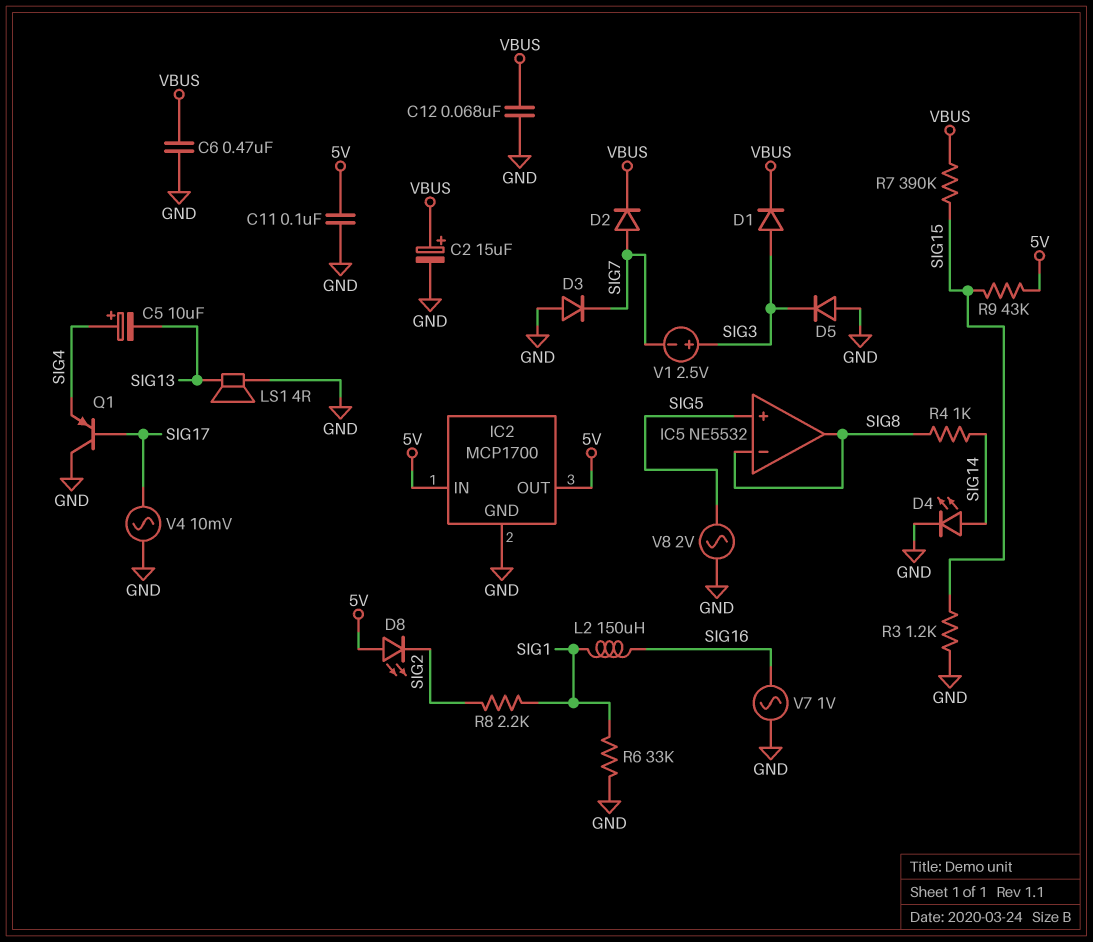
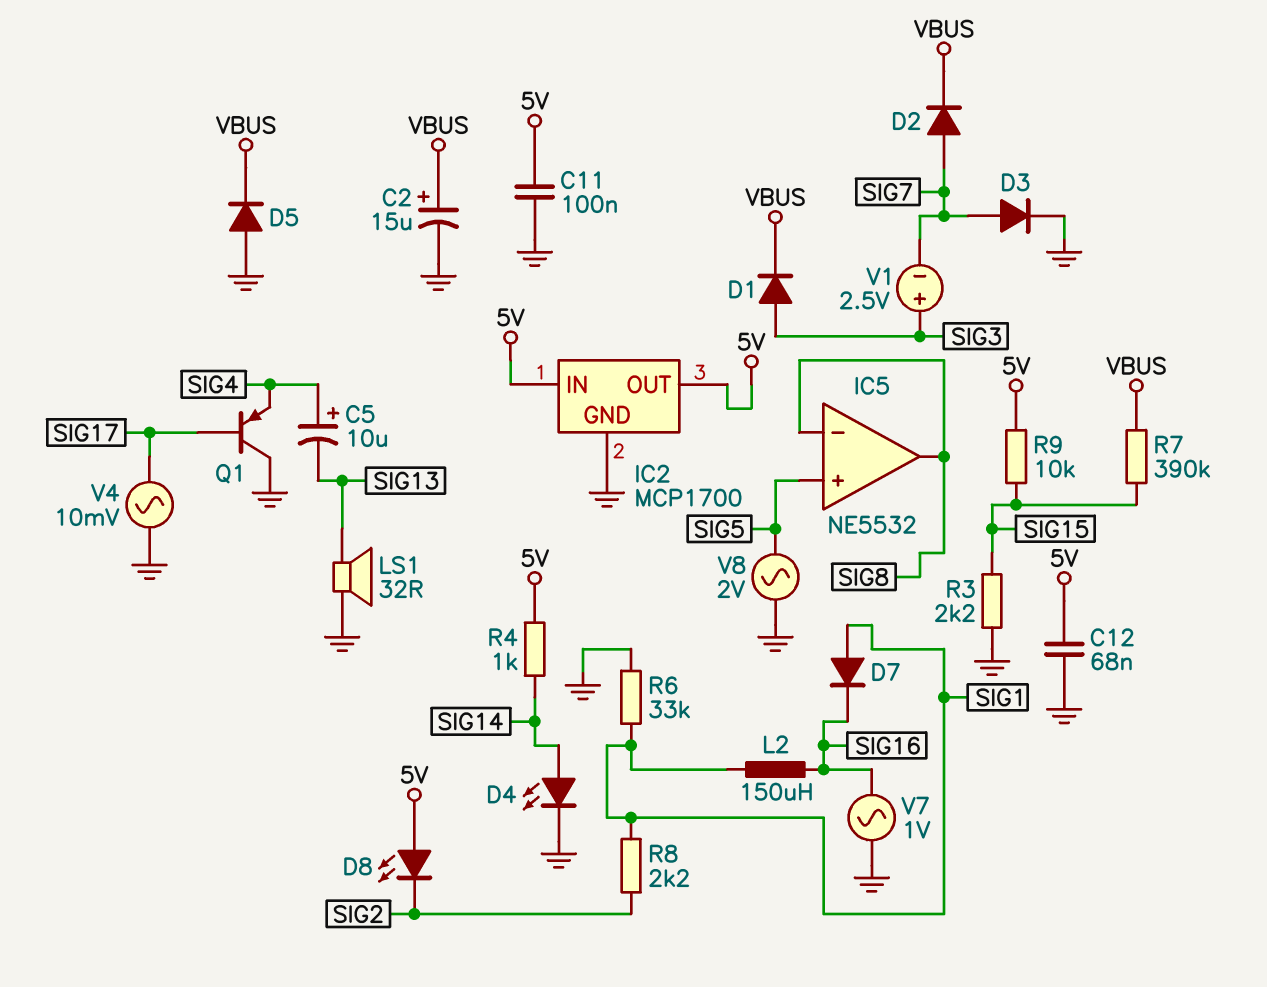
C6: 470nF (GND, VBUS) -> none
C12: 68nF (GND, VBUS) -> 68nF (5V, GND)
D3: diode (A GND, K SIG7) -> diode (A SIG7, K GND)
D5: diode (A GND, K SIG3) -> diode (A GND, K VBUS)
D7: none -> diode (A SIG1, K SIG16)
LS1: speaker 4R (GND, SIG13) -> speaker 32R (GND, SIG13)
R3: 1.2k (GND, SIG15) -> 2.2k (GND, SIG15)
R4: 1k (SIG8, SIG14) -> 1k (5V, SIG14)
R9: 43k (5V, SIG15) -> 10k (5V, SIG15)

